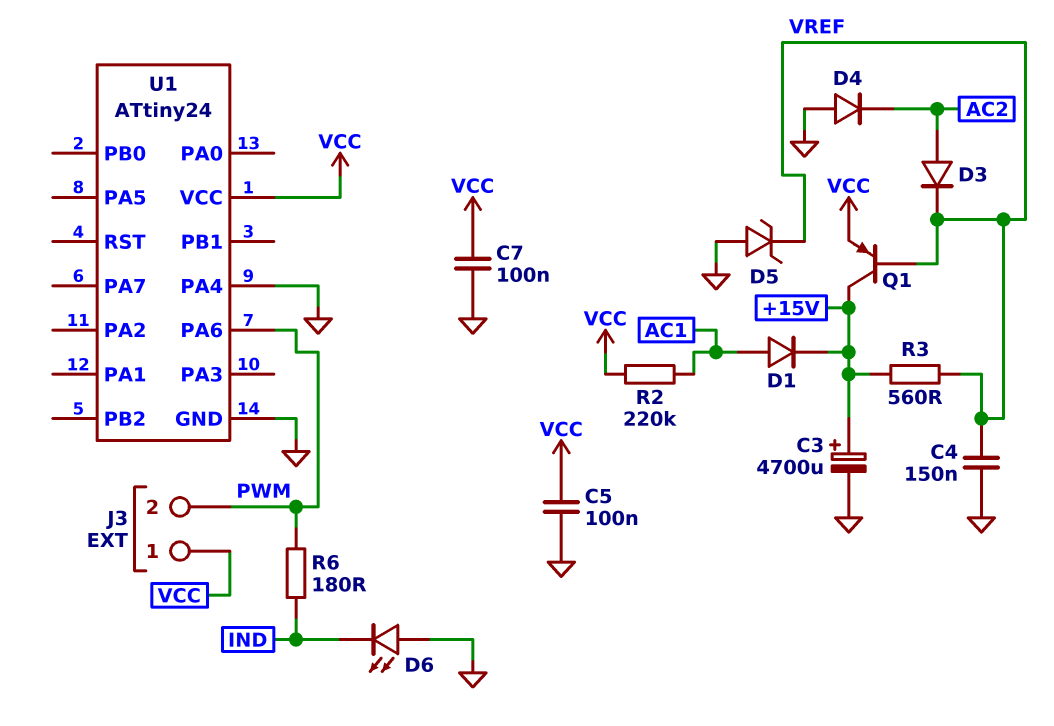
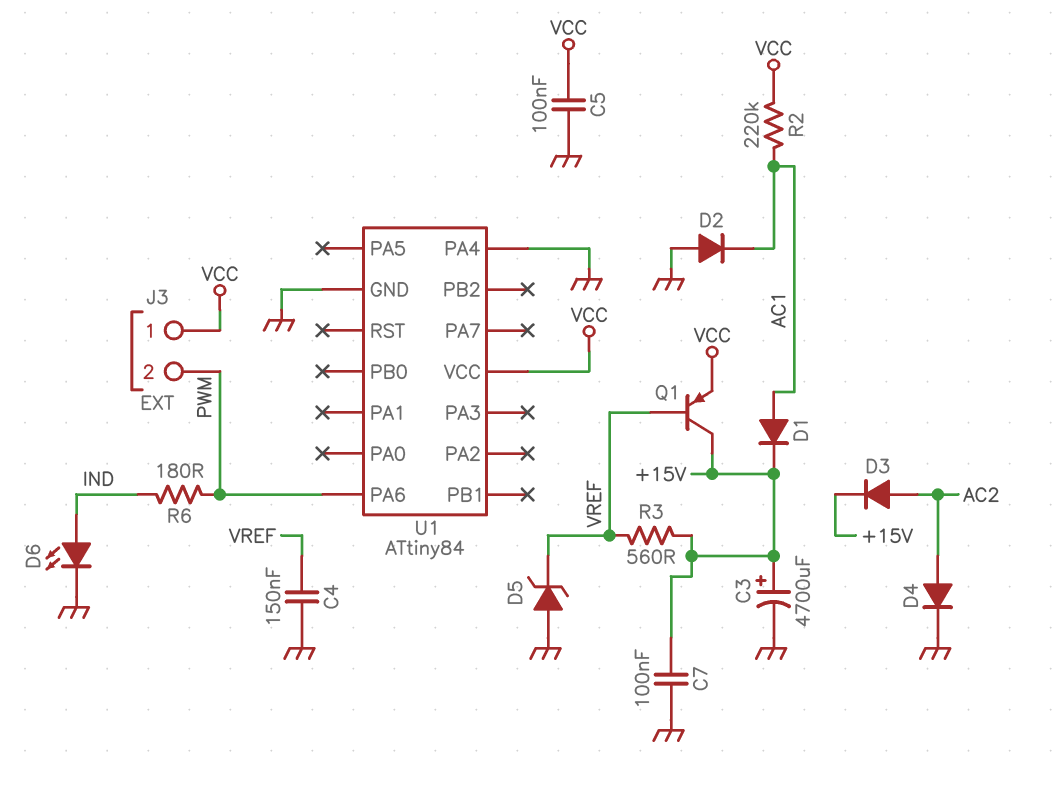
C7: 100nF (GND, VCC) -> 100nF (+15V, GND)
D2: none -> diode (A GND, K AC1)
D3: diode (A AC2, K VREF) -> diode (A AC2, K +15V)
D4: diode (A GND, K AC2) -> diode (A AC2, K GND)
D6: LED (A GND, K IND) -> LED (A IND, K GND)
U1: ATtiny24 -> ATtiny84

